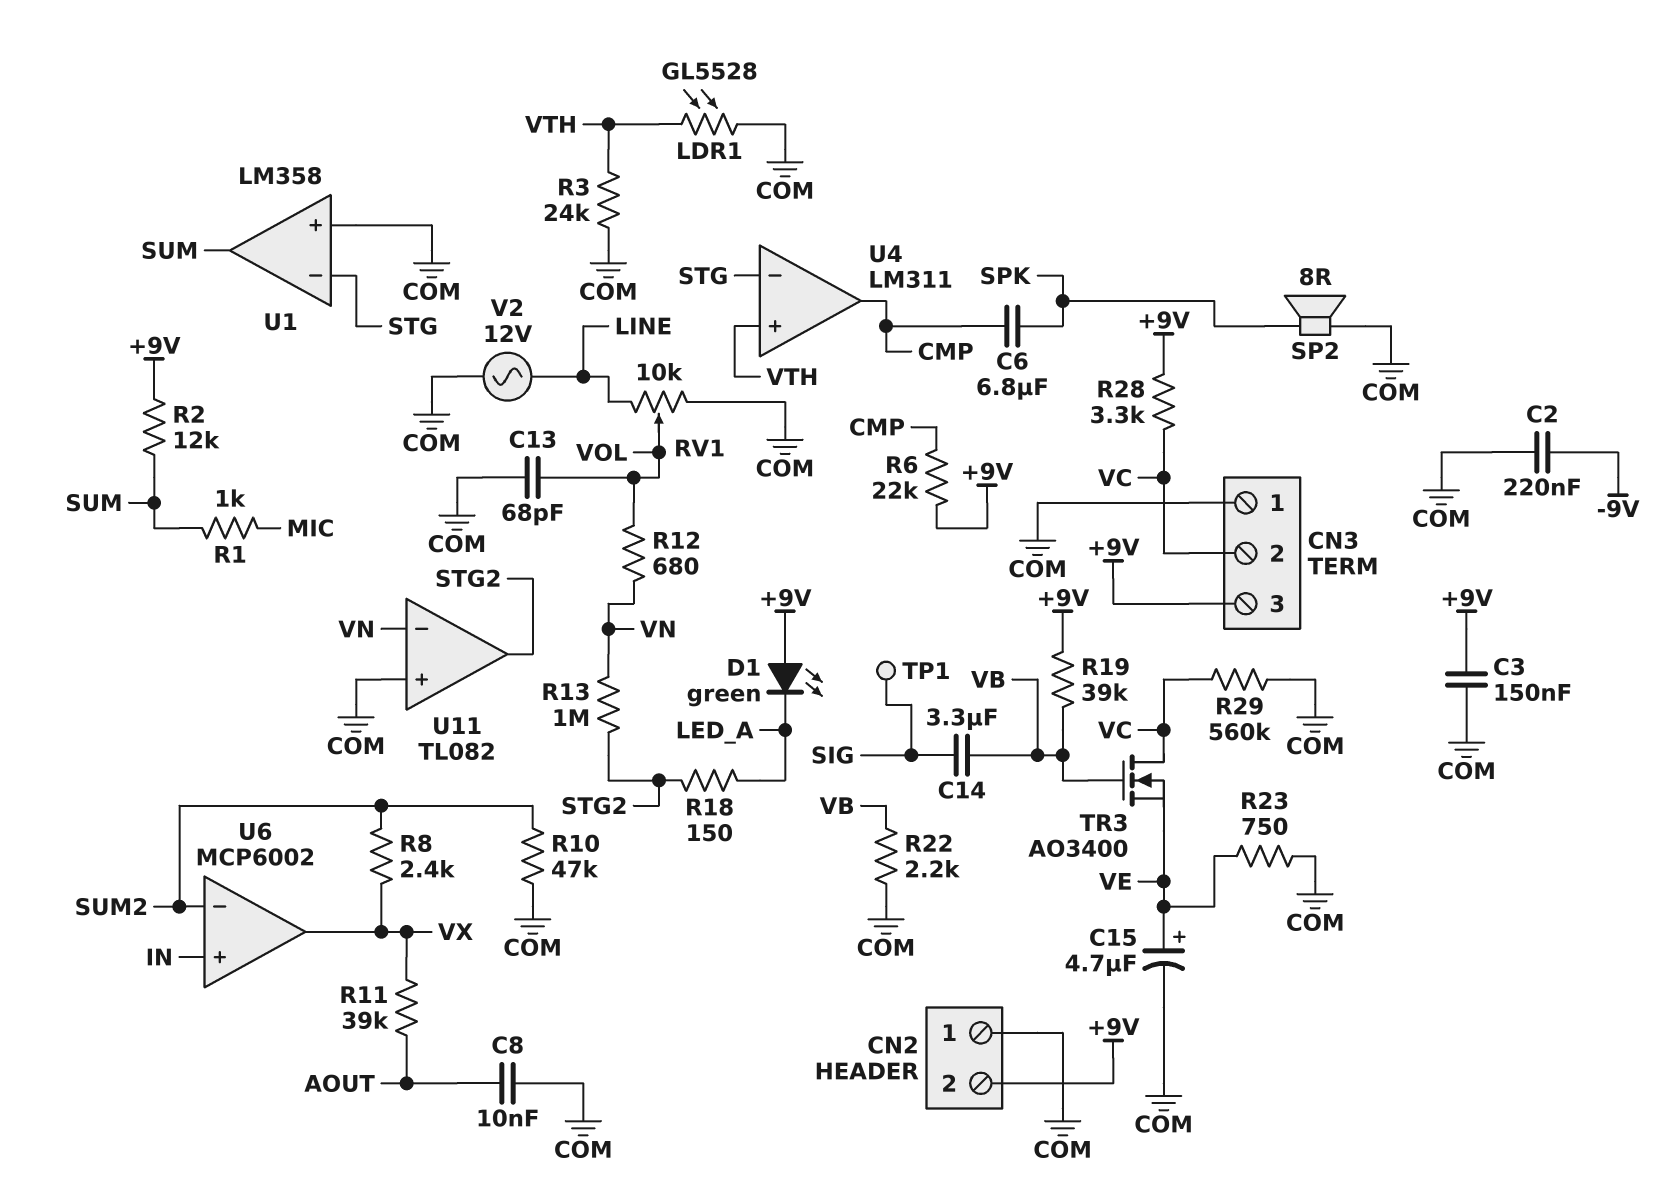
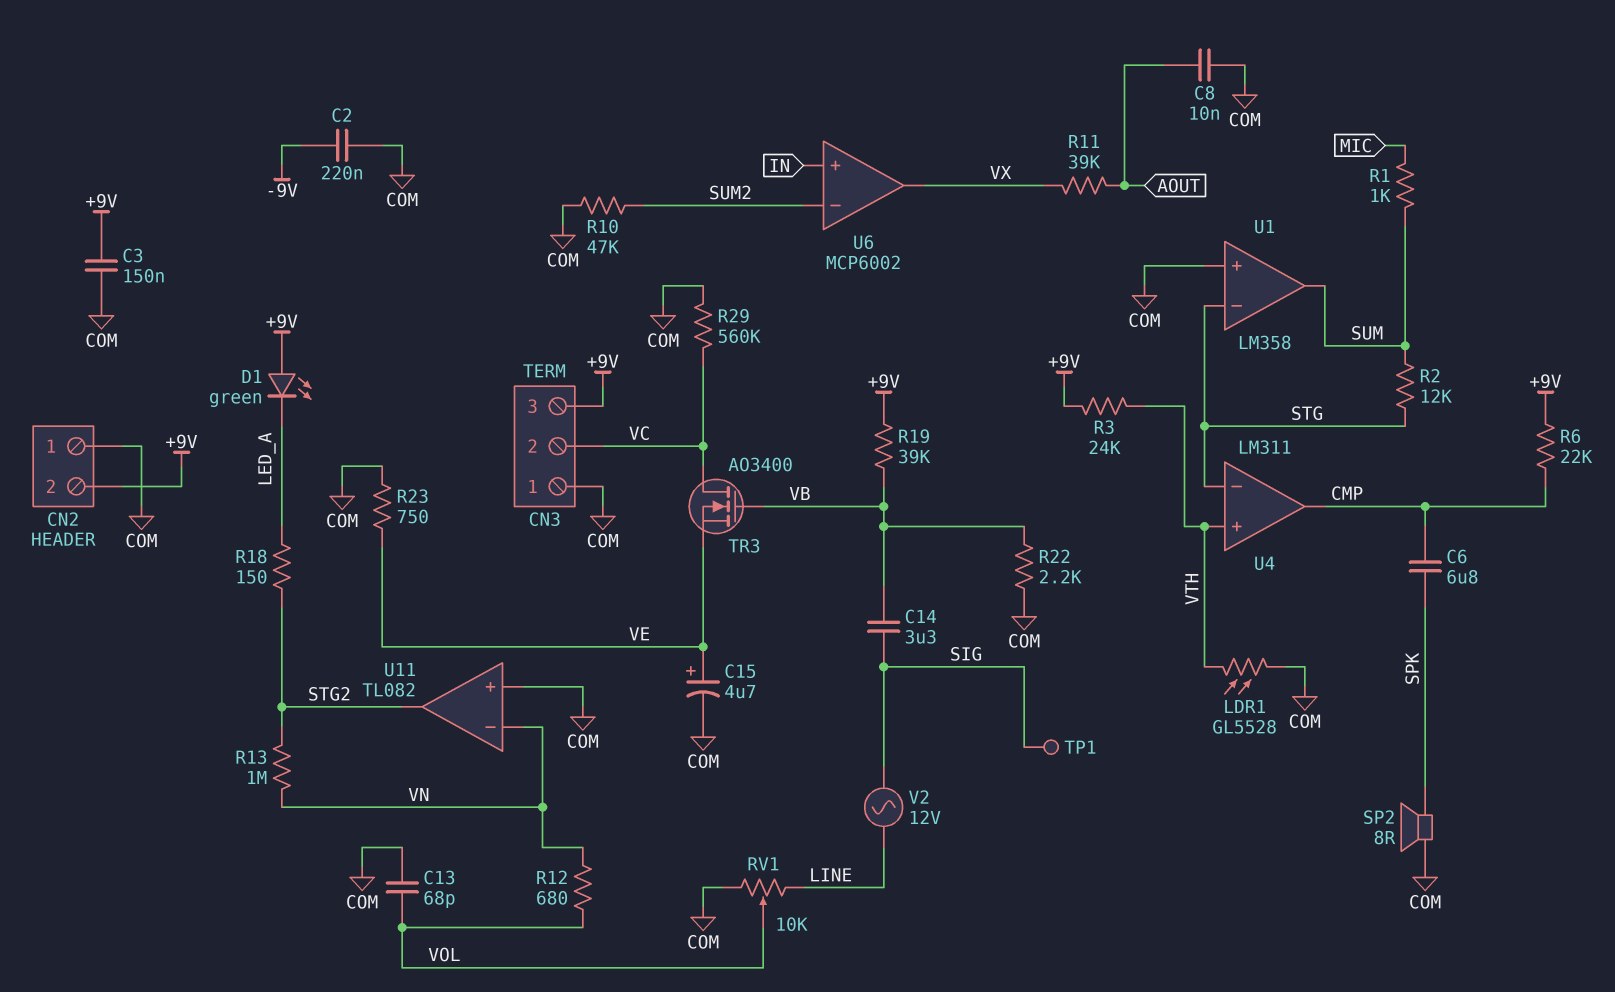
R2: 12k (+9V, SUM) -> 12k (STG, SUM)
R3: 24k (COM, VTH) -> 24k (+9V, VTH)
R8: 2.4k (SUM2, VX) -> none
R28: 3.3k (+9V, VC) -> none
V2: AC 12V (COM, LINE) -> AC 12V (LINE, SIG)

